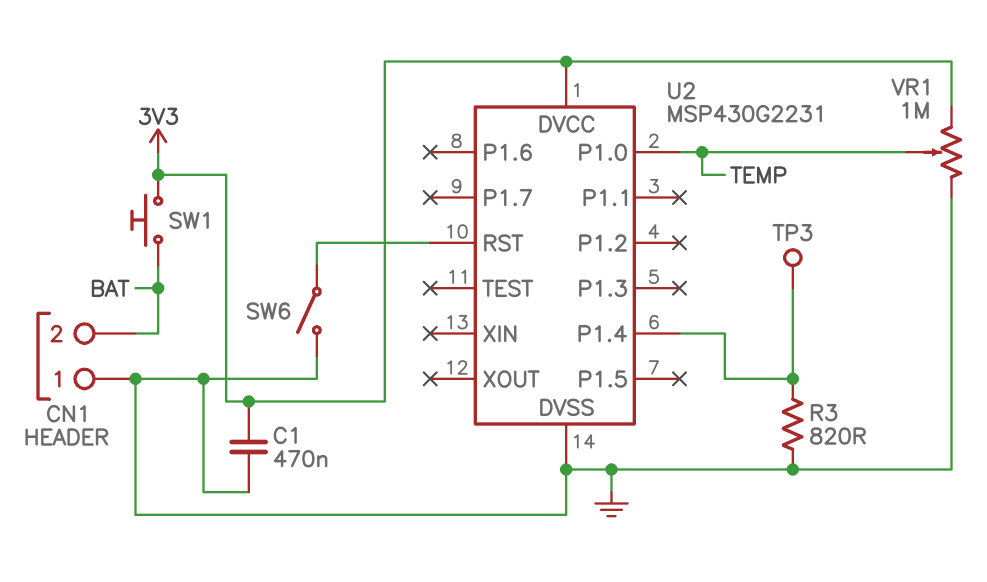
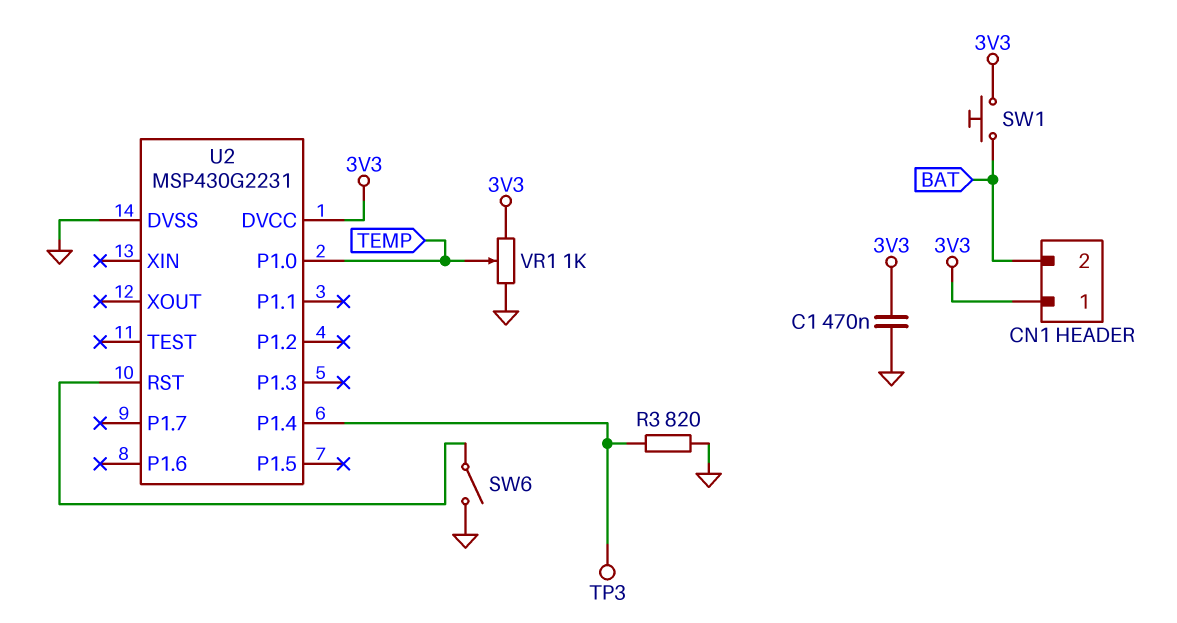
CN1 pin 1: GND -> 3V3
VR1: 1M (3V3, GND, wiper TEMP) -> 1k (3V3, GND, wiper TEMP)

